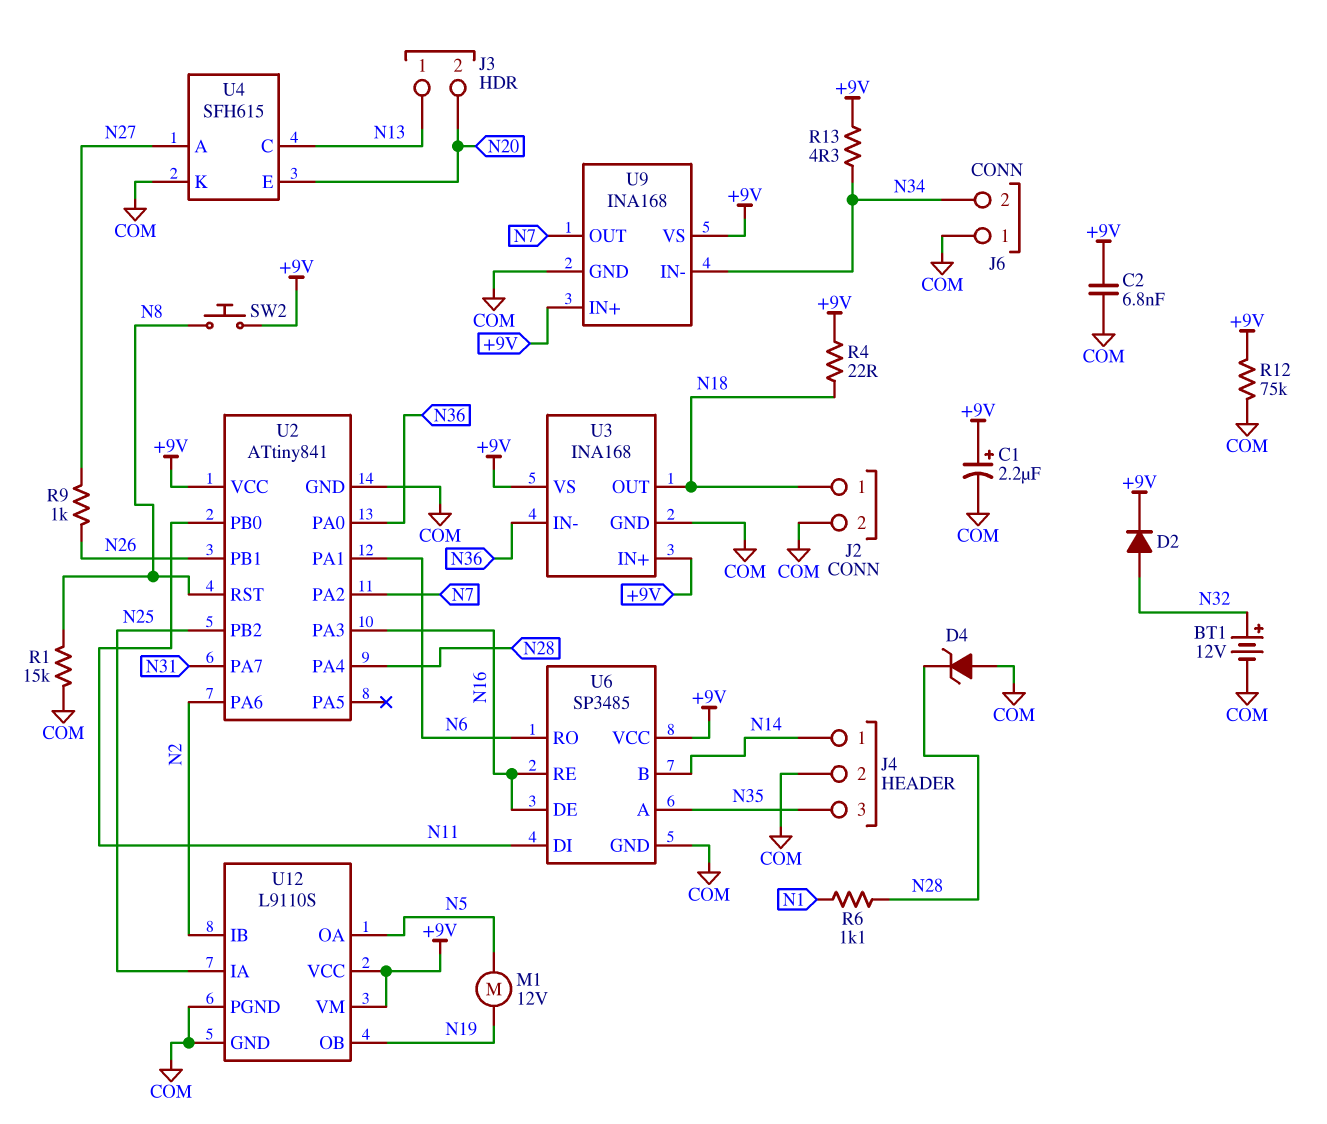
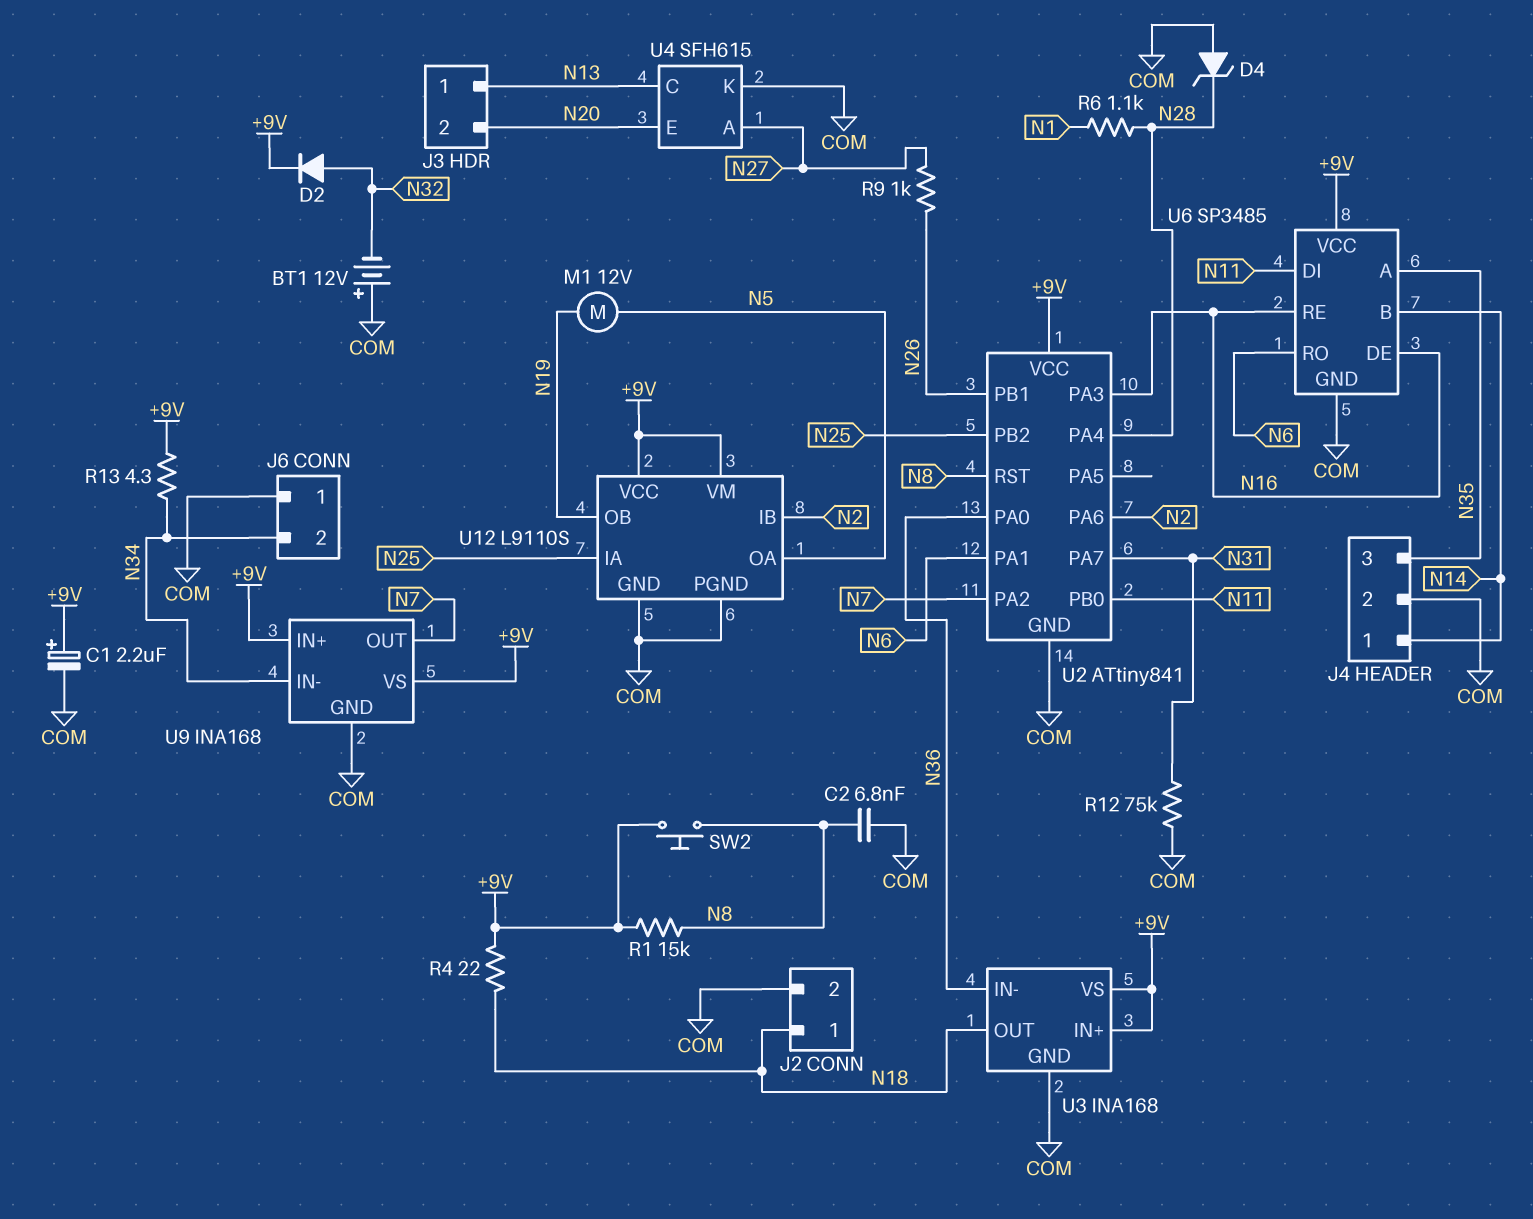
BT1: 12V (plus N32, minus COM) -> 12V (plus COM, minus N32)
C2: 6.8nF (+9V, COM) -> 6.8nF (COM, N8)
R1: 15k (COM, N8) -> 15k (+9V, N8)
R12: 75k (+9V, COM) -> 75k (COM, N31)

